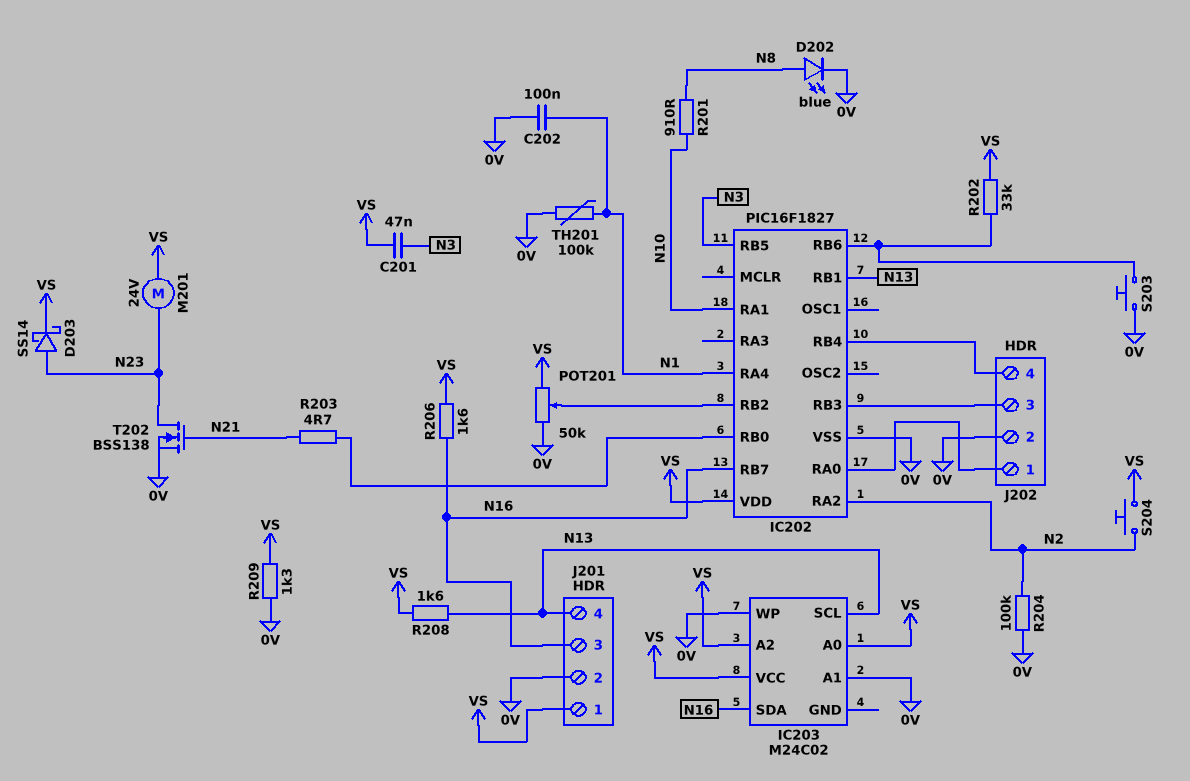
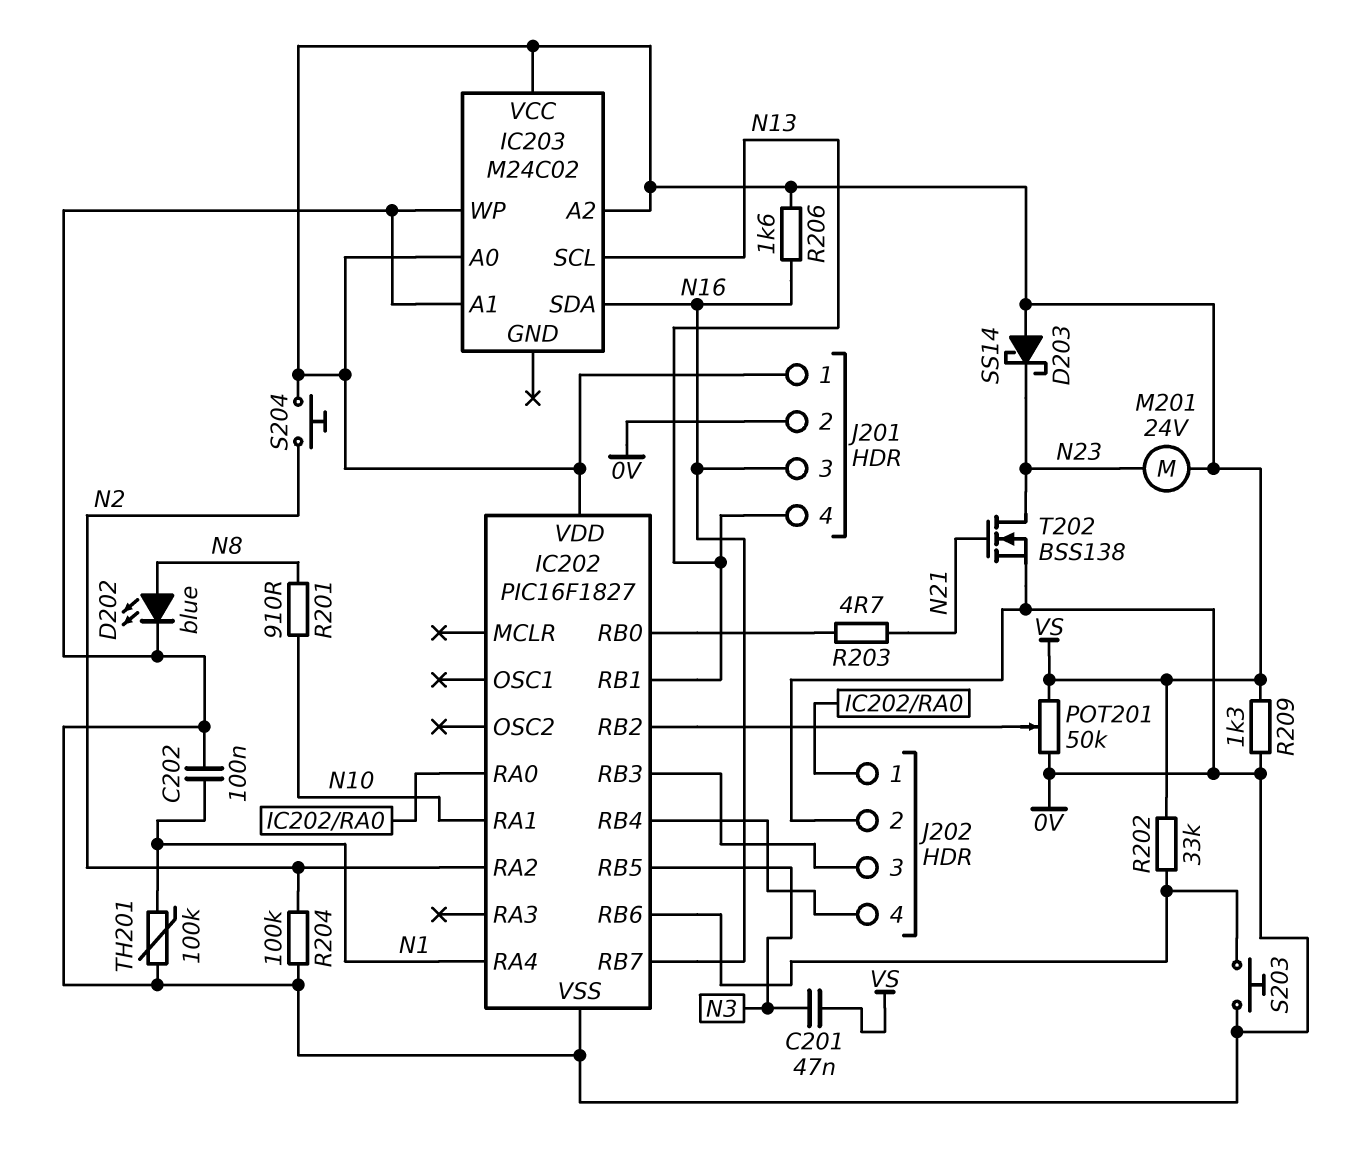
D203: schottky SS14 (A N23, K VS) -> schottky SS14 (A VS, K N23)
R208: 1.6k (N13, VS) -> none

